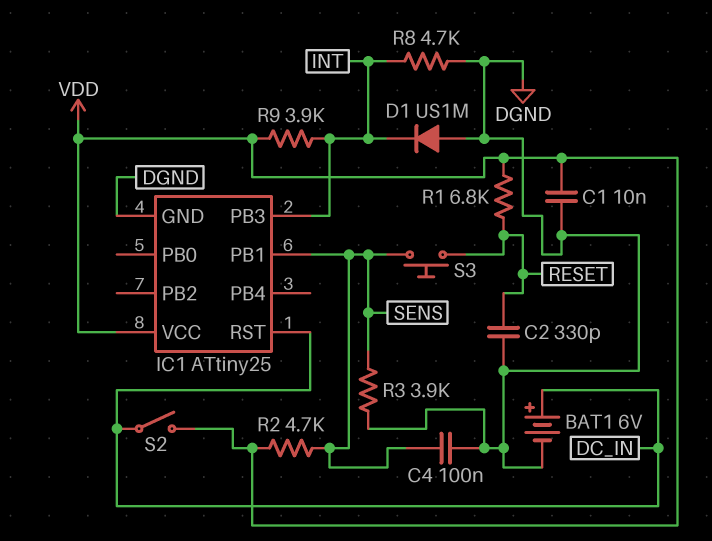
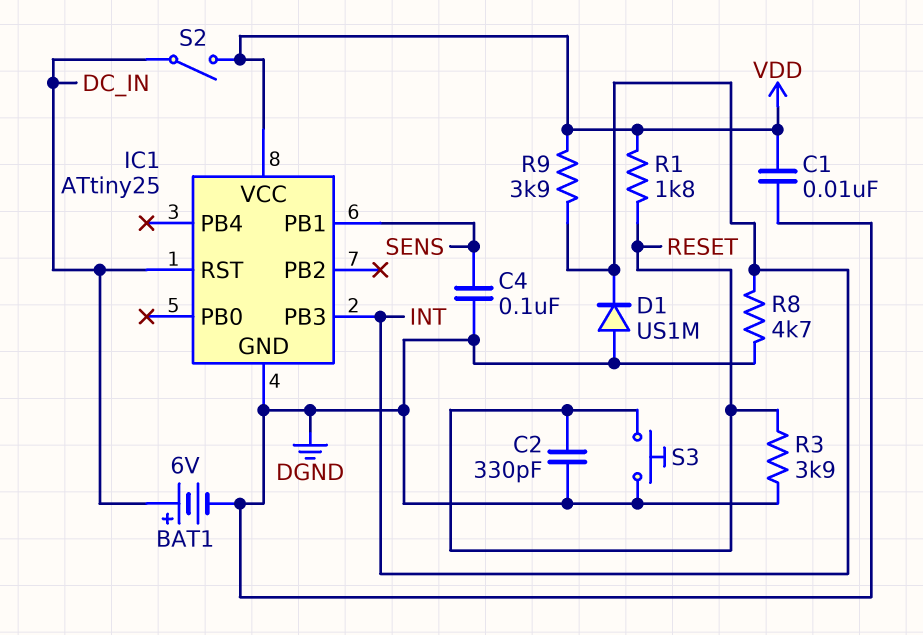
R1: 6.8k (RESET, VDD) -> 1.8k (RESET, VDD)
R2: 4.7k (SENS, VDD) -> none
R3: 3.9k (DGND, SENS) -> 3.9k (DGND, RESET)
S3: button (RESET, SENS) -> button (DGND, RESET)

